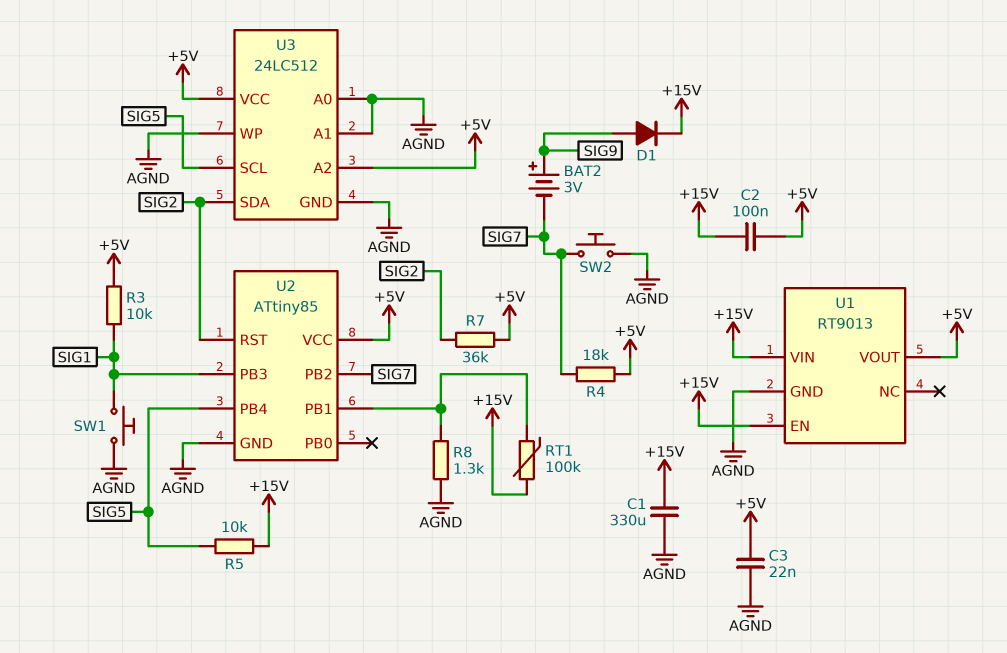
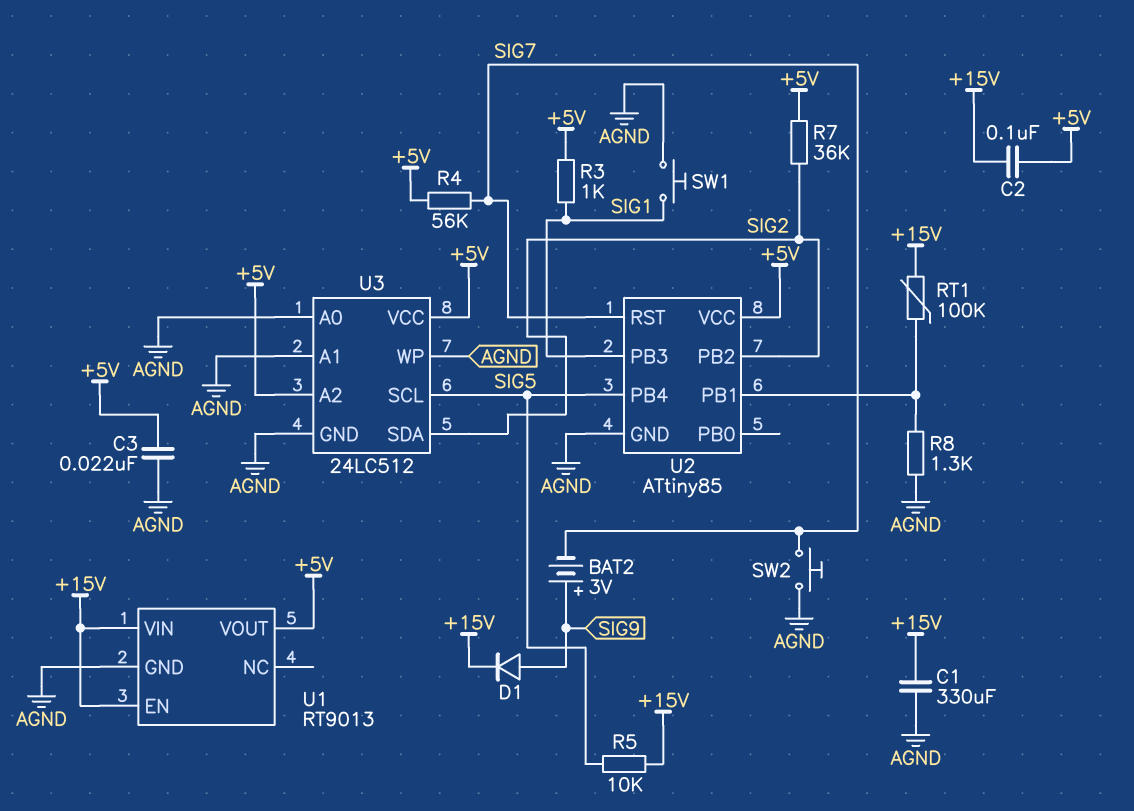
R3: 10k (+5V, SIG1) -> 1k (+5V, SIG1)
R4: 18k (+5V, SIG7) -> 56k (+5V, SIG7)
U2 pin PB2: SIG7 -> SIG2
U2 pin RST: SIG2 -> SIG7

